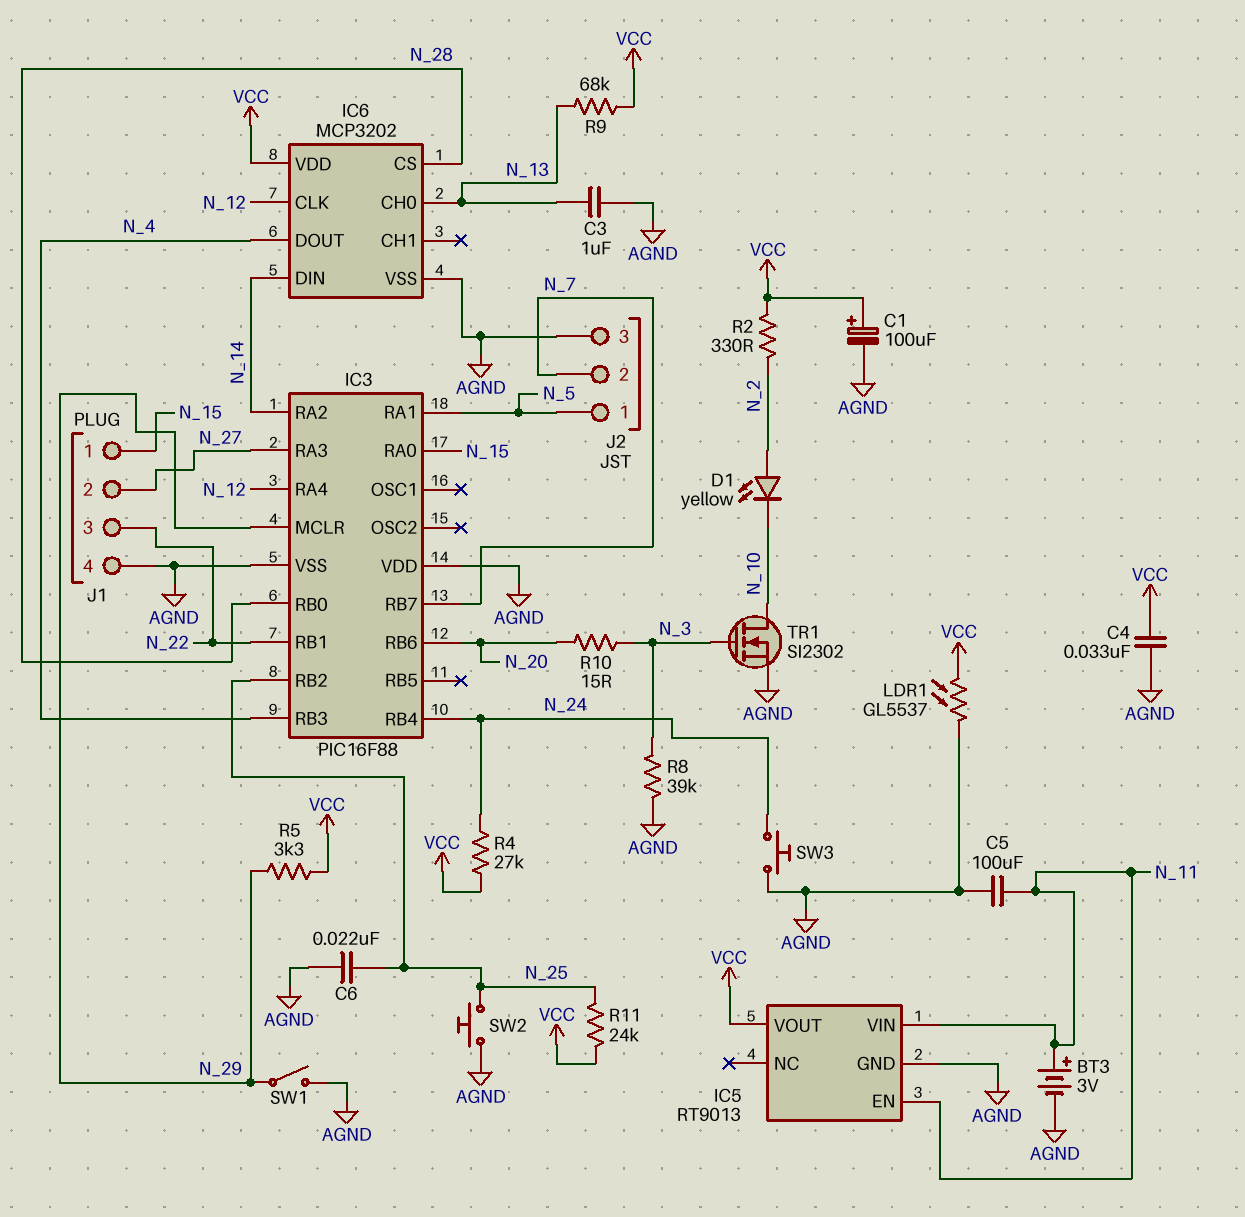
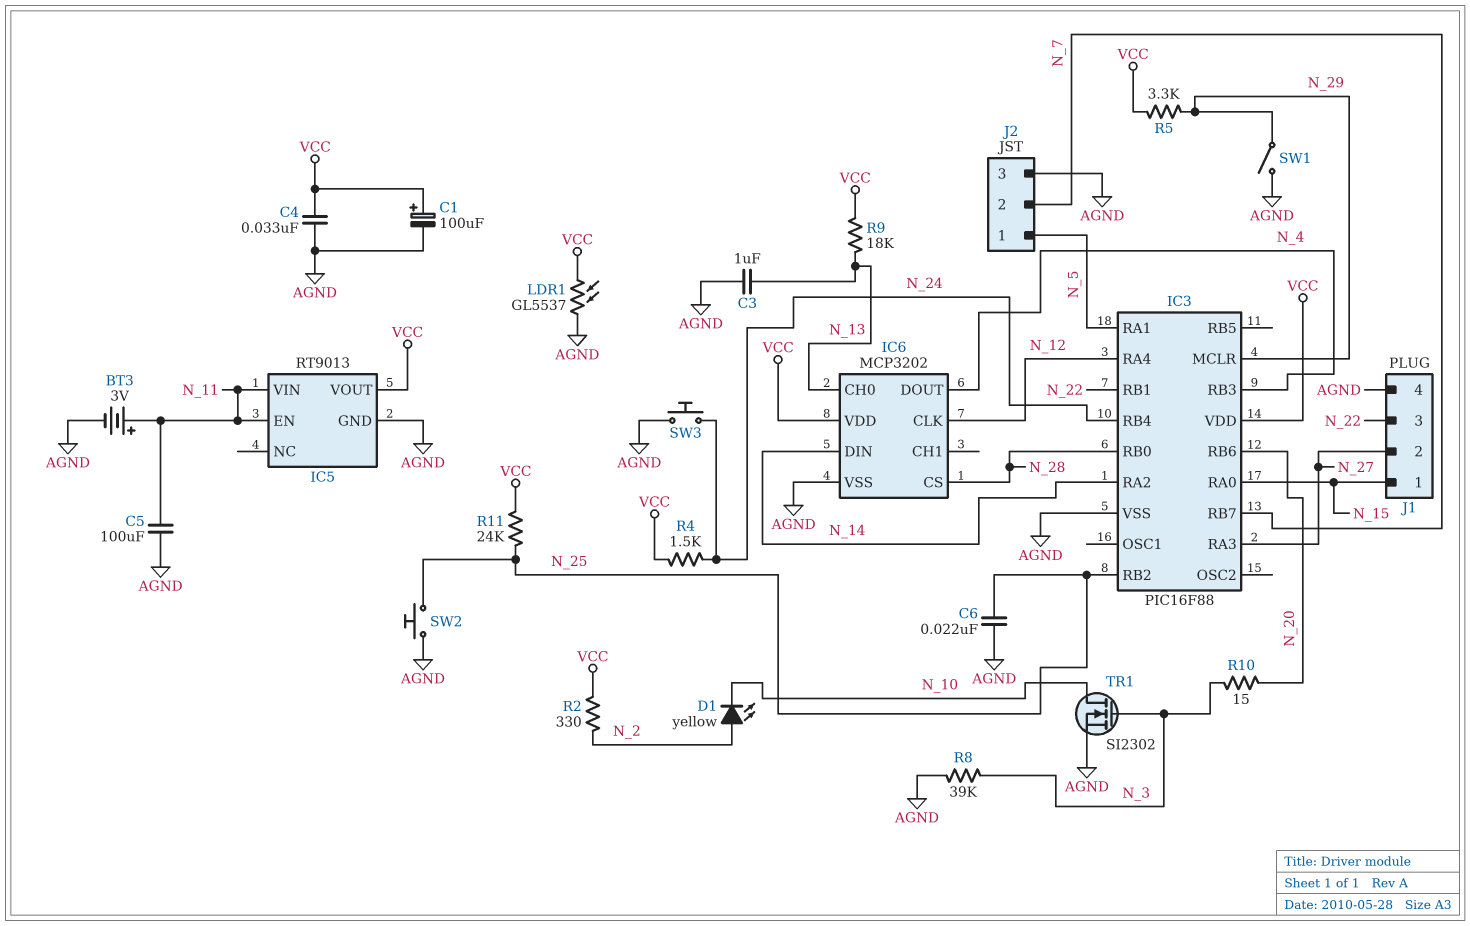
IC3 pin VDD: AGND -> VCC
R4: 27k (N_24, VCC) -> 1.5k (N_24, VCC)
R9: 68k (N_13, VCC) -> 18k (N_13, VCC)

